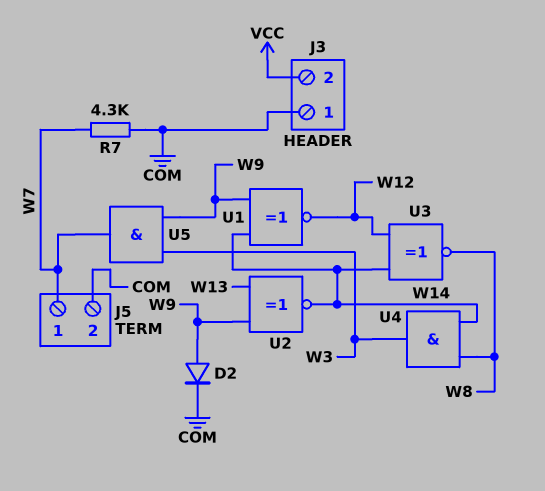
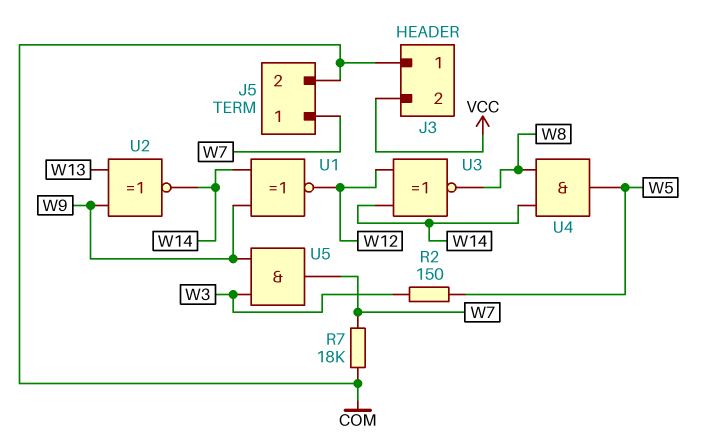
D2: diode (A W9, K COM) -> none
R2: none -> 150 (W3, W5)
R7: 4.3k (COM, W7) -> 18k (COM, W7)
U4: AND (in W8, in W14, out W3) -> AND (in W8, in W14, out W5)

